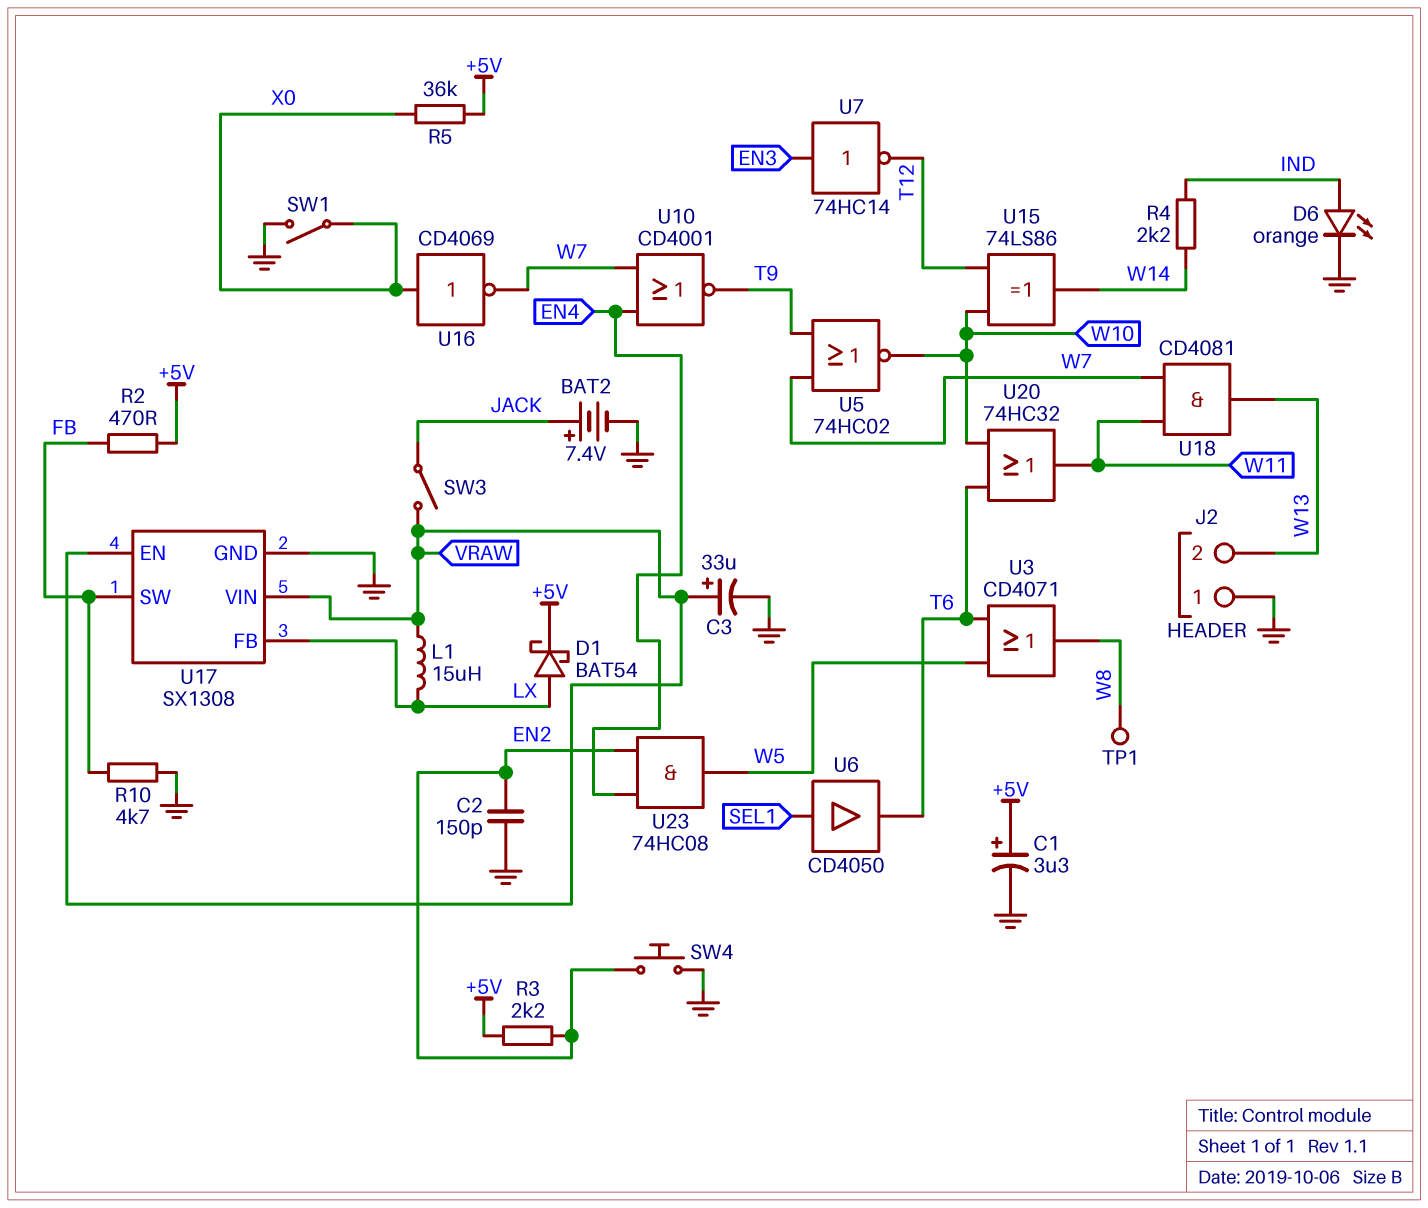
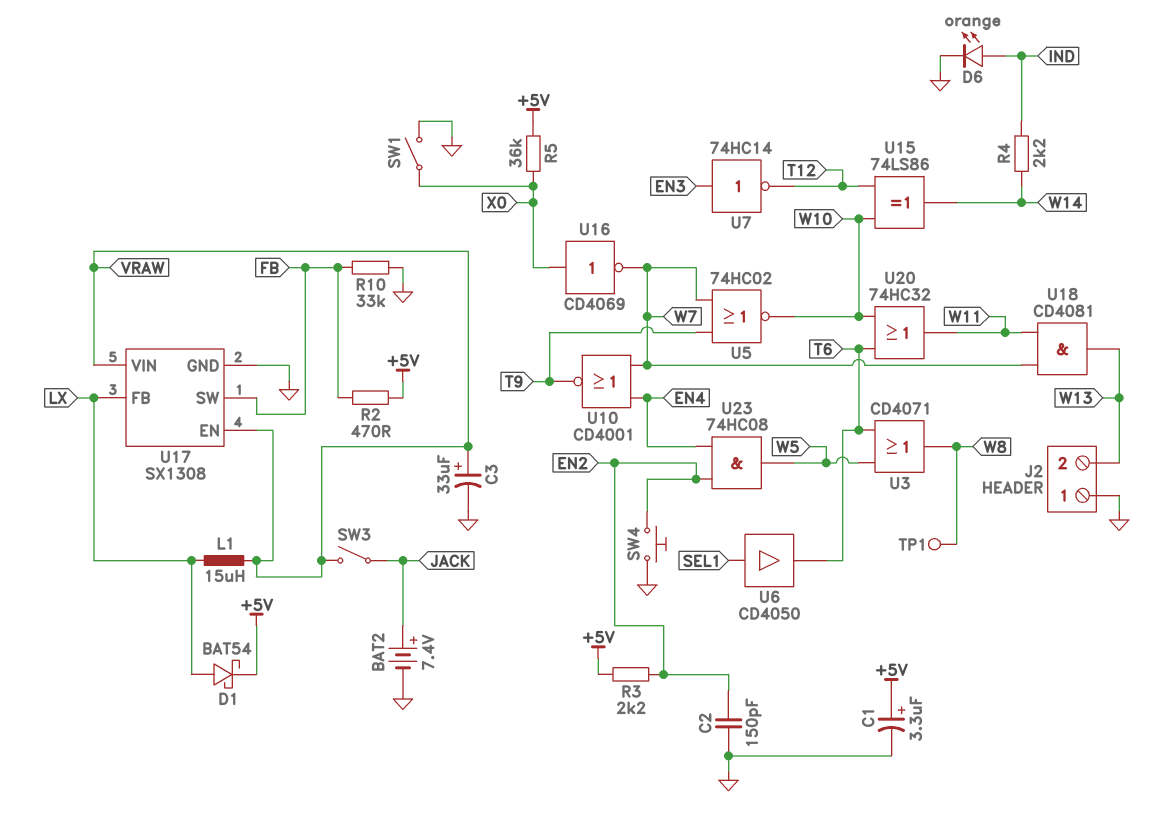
R10: 4.7k (FB, GND) -> 33k (FB, GND)

